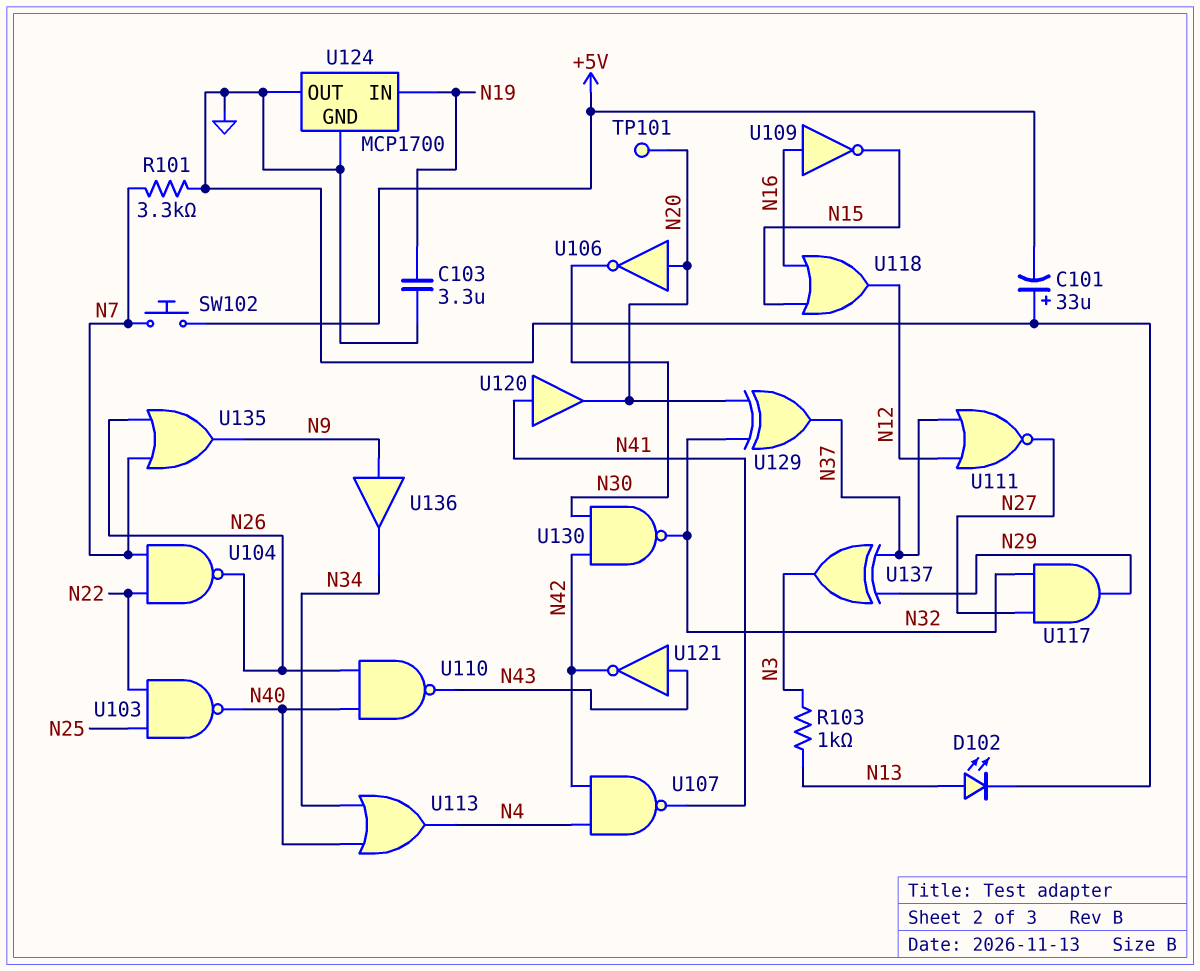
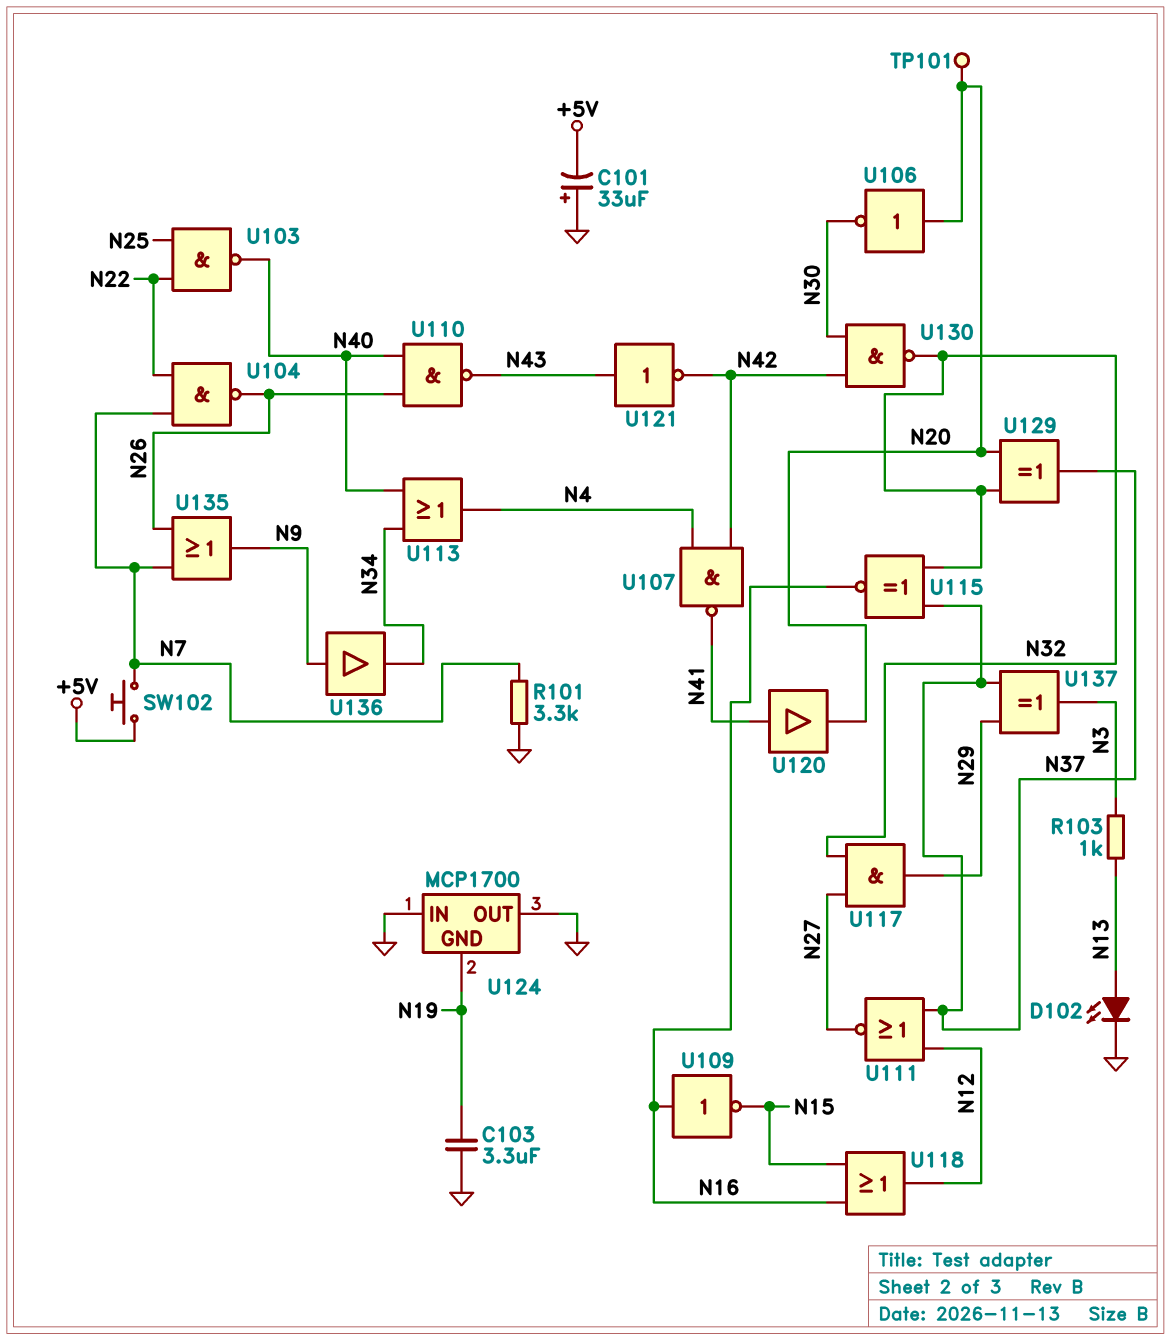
U115: none -> XNOR (in N32, in N37, out N16)
U124 pin GND: GND -> N19
U124 pin IN: N19 -> GND

